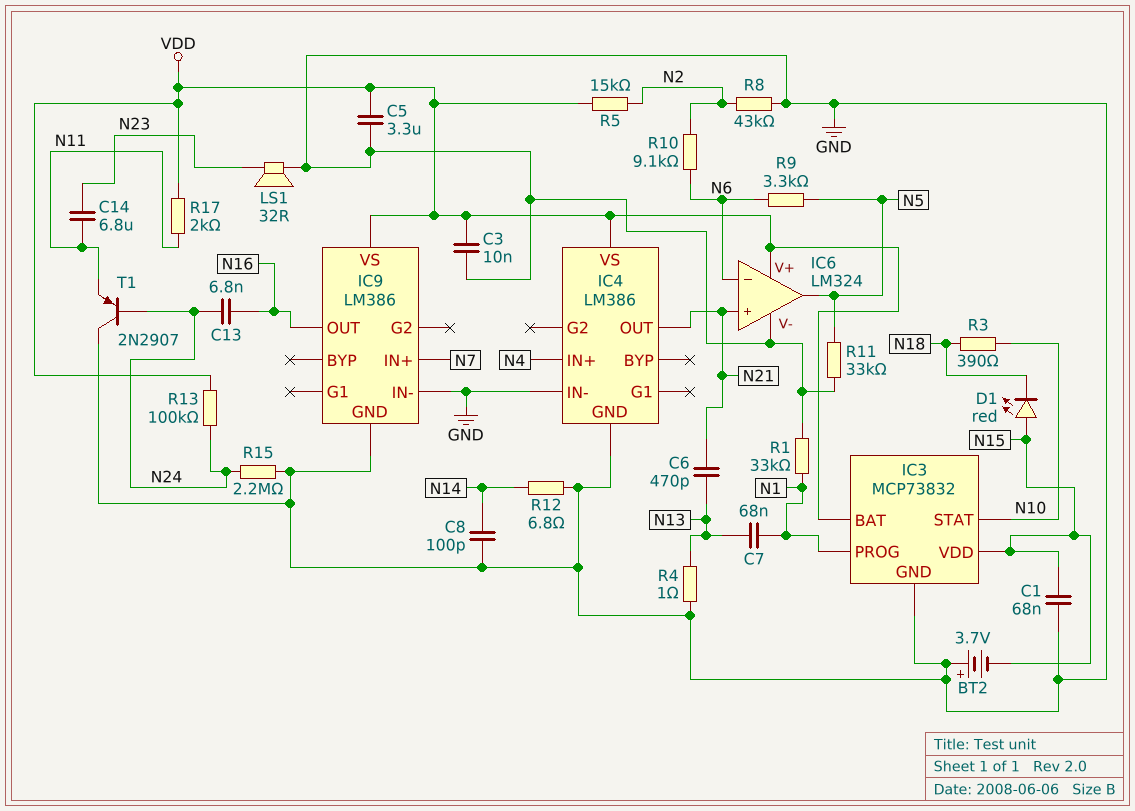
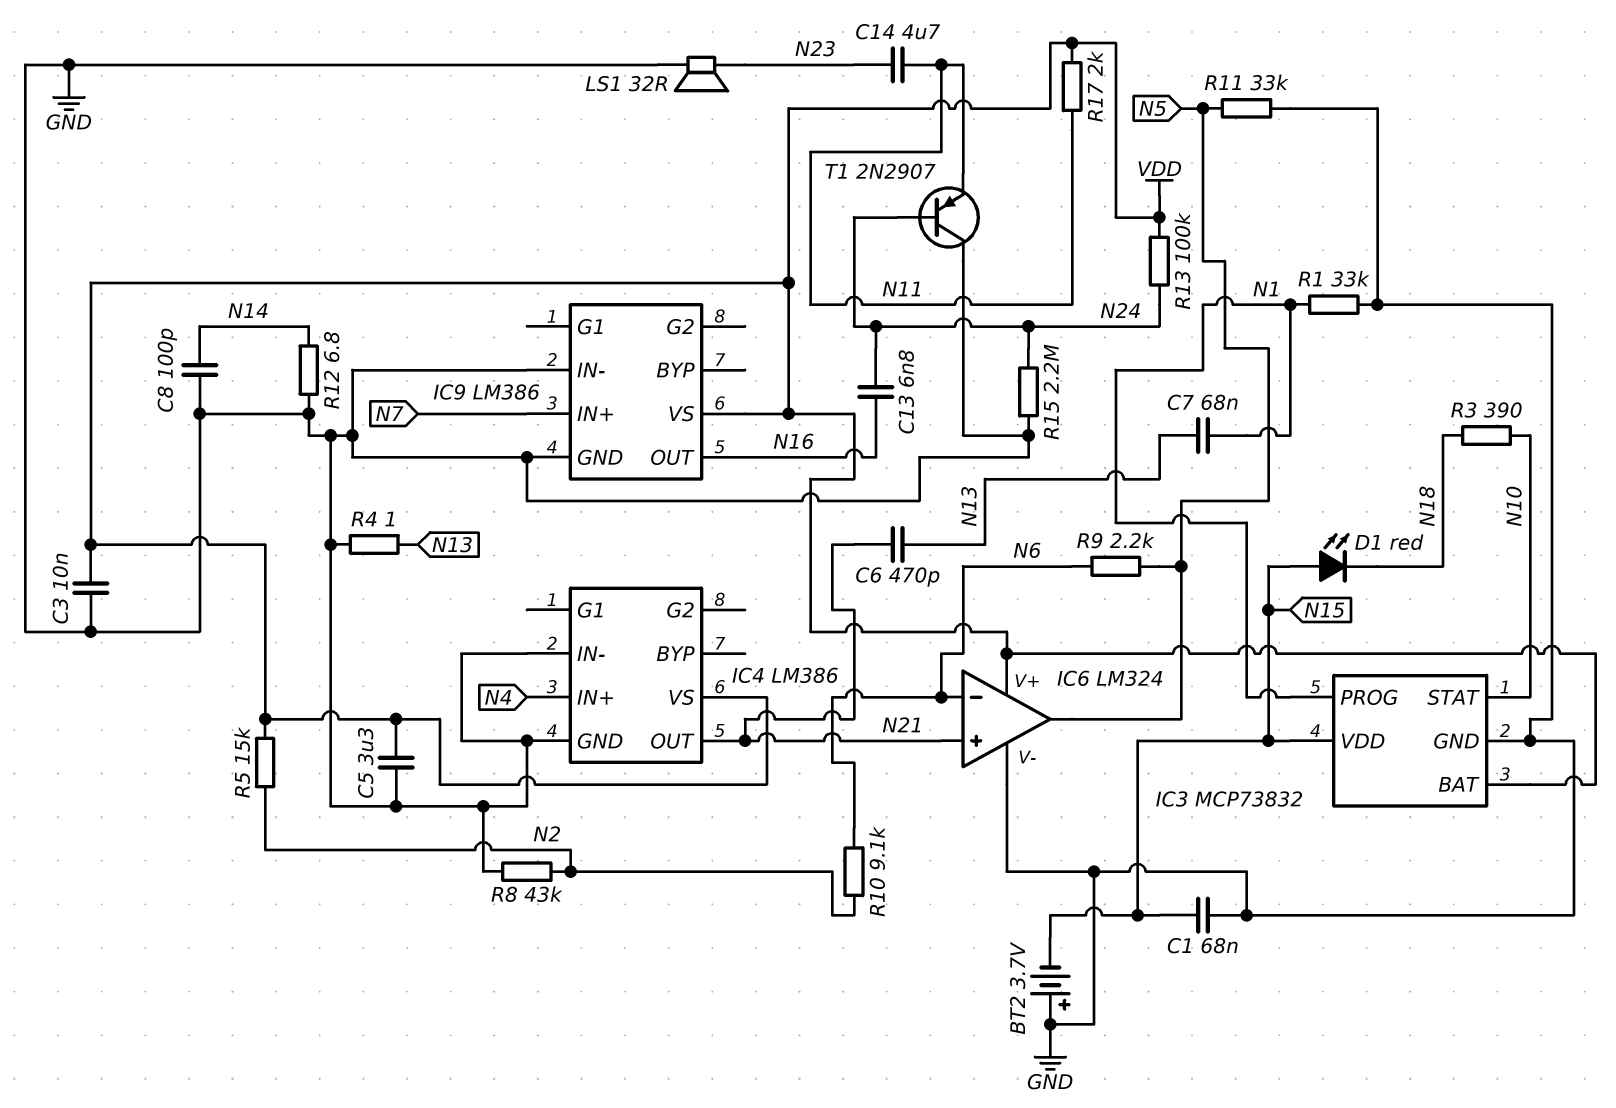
C14: 6.8uF (N11, N23) -> 4.7uF (N11, N23)
R9: 3.3k (N5, N6) -> 2.2k (N5, N6)

